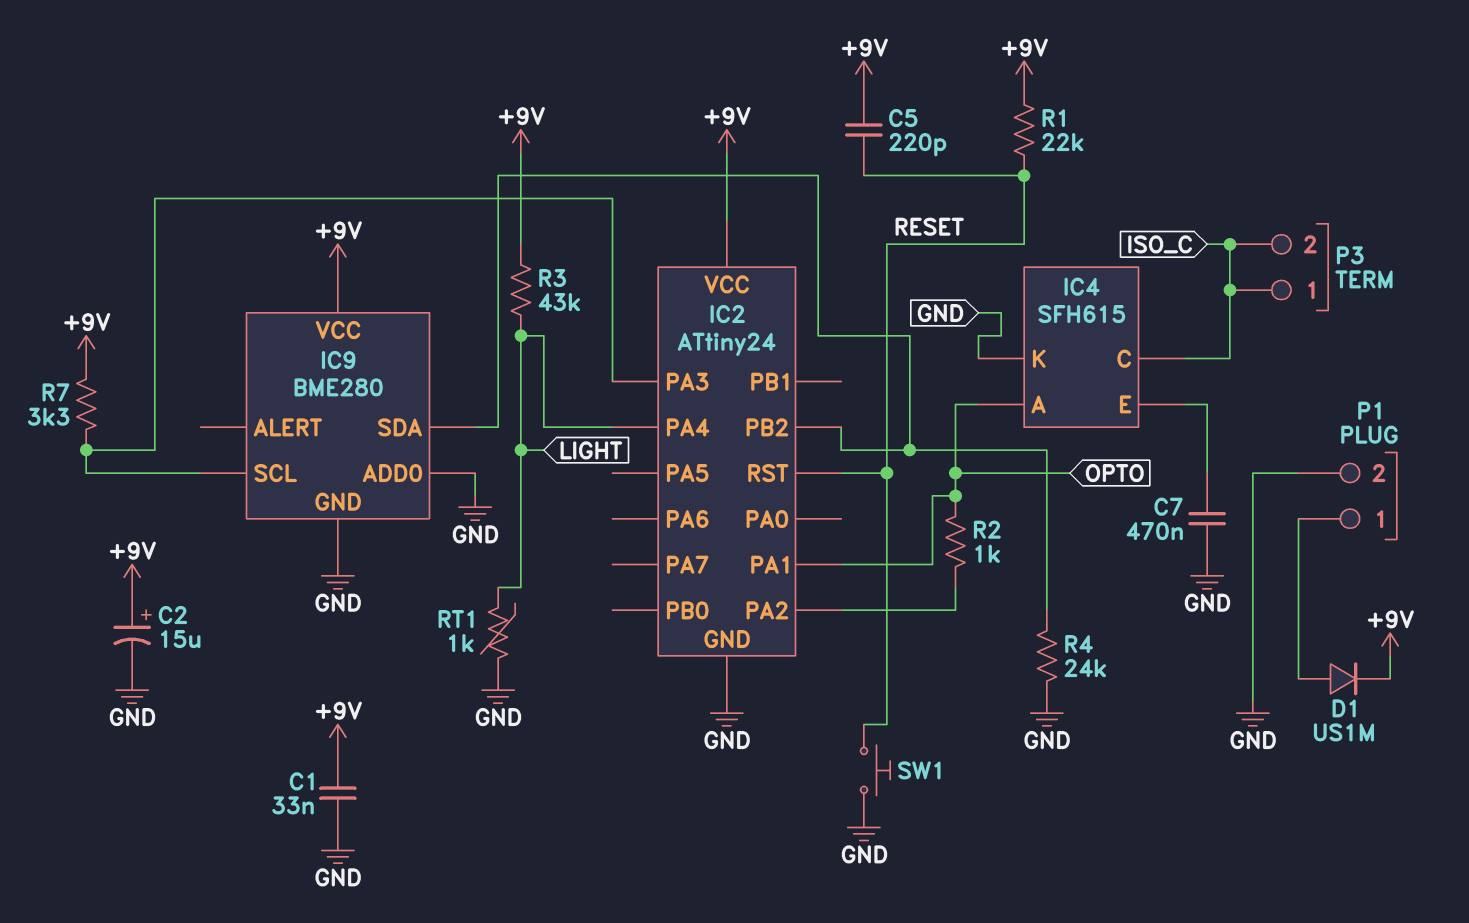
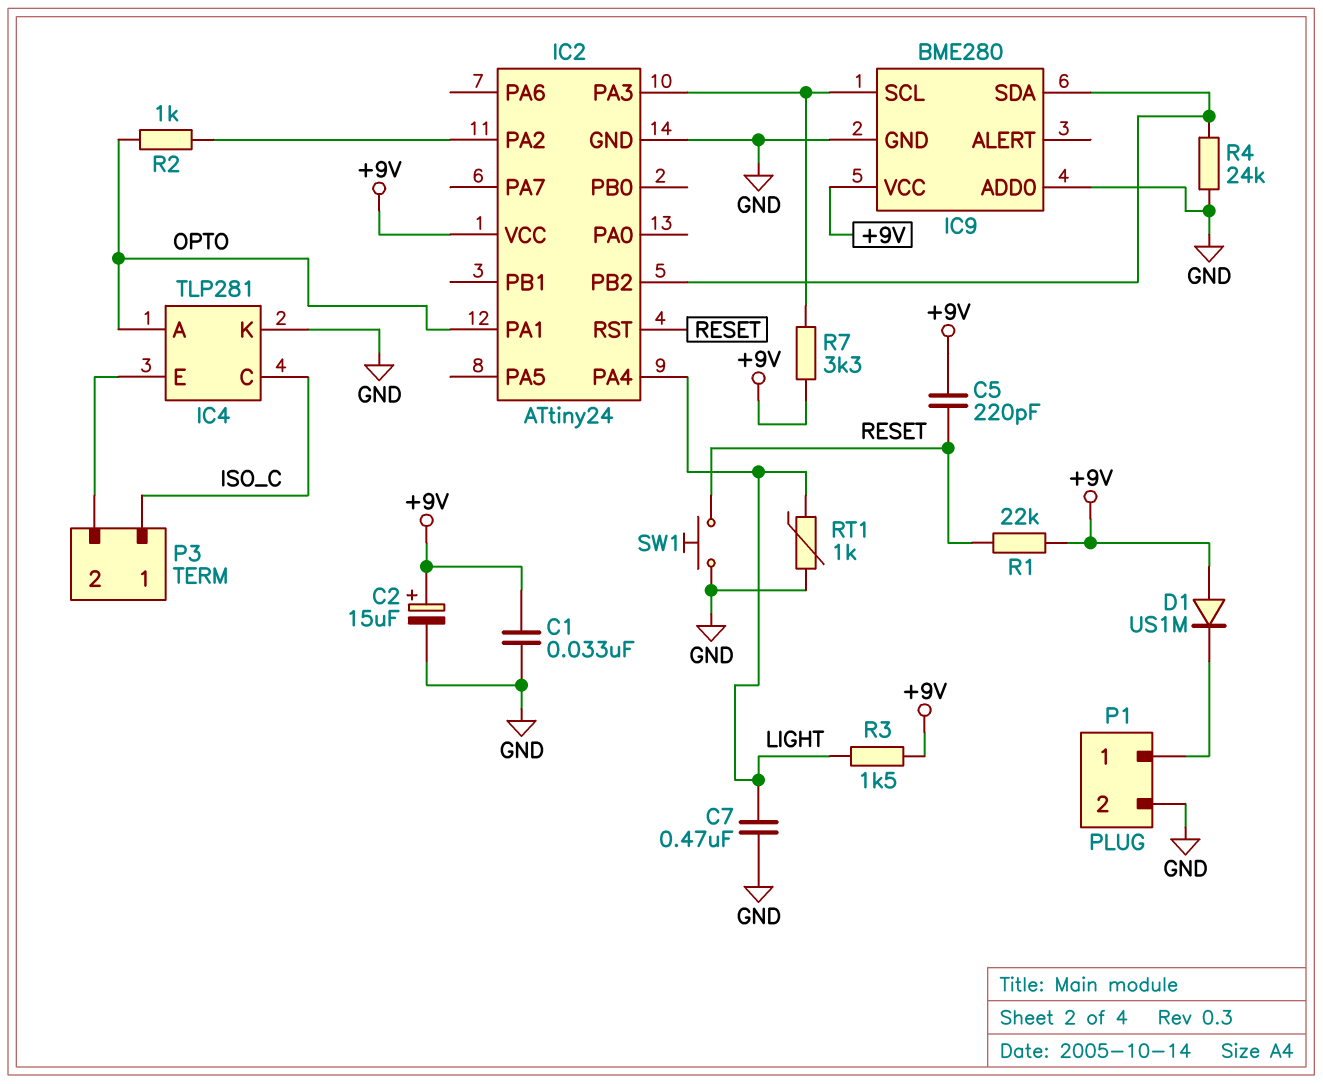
C7: 470nF (GND, IC4/E) -> 470nF (GND, LIGHT)
D1: diode US1M (A P1/1, K +9V) -> diode US1M (A +9V, K P1/1)
IC4: SFH615 -> TLP281
P3 pin 2: ISO_C -> IC4/E
R3: 43k (+9V, LIGHT) -> 1.5k (+9V, LIGHT)

